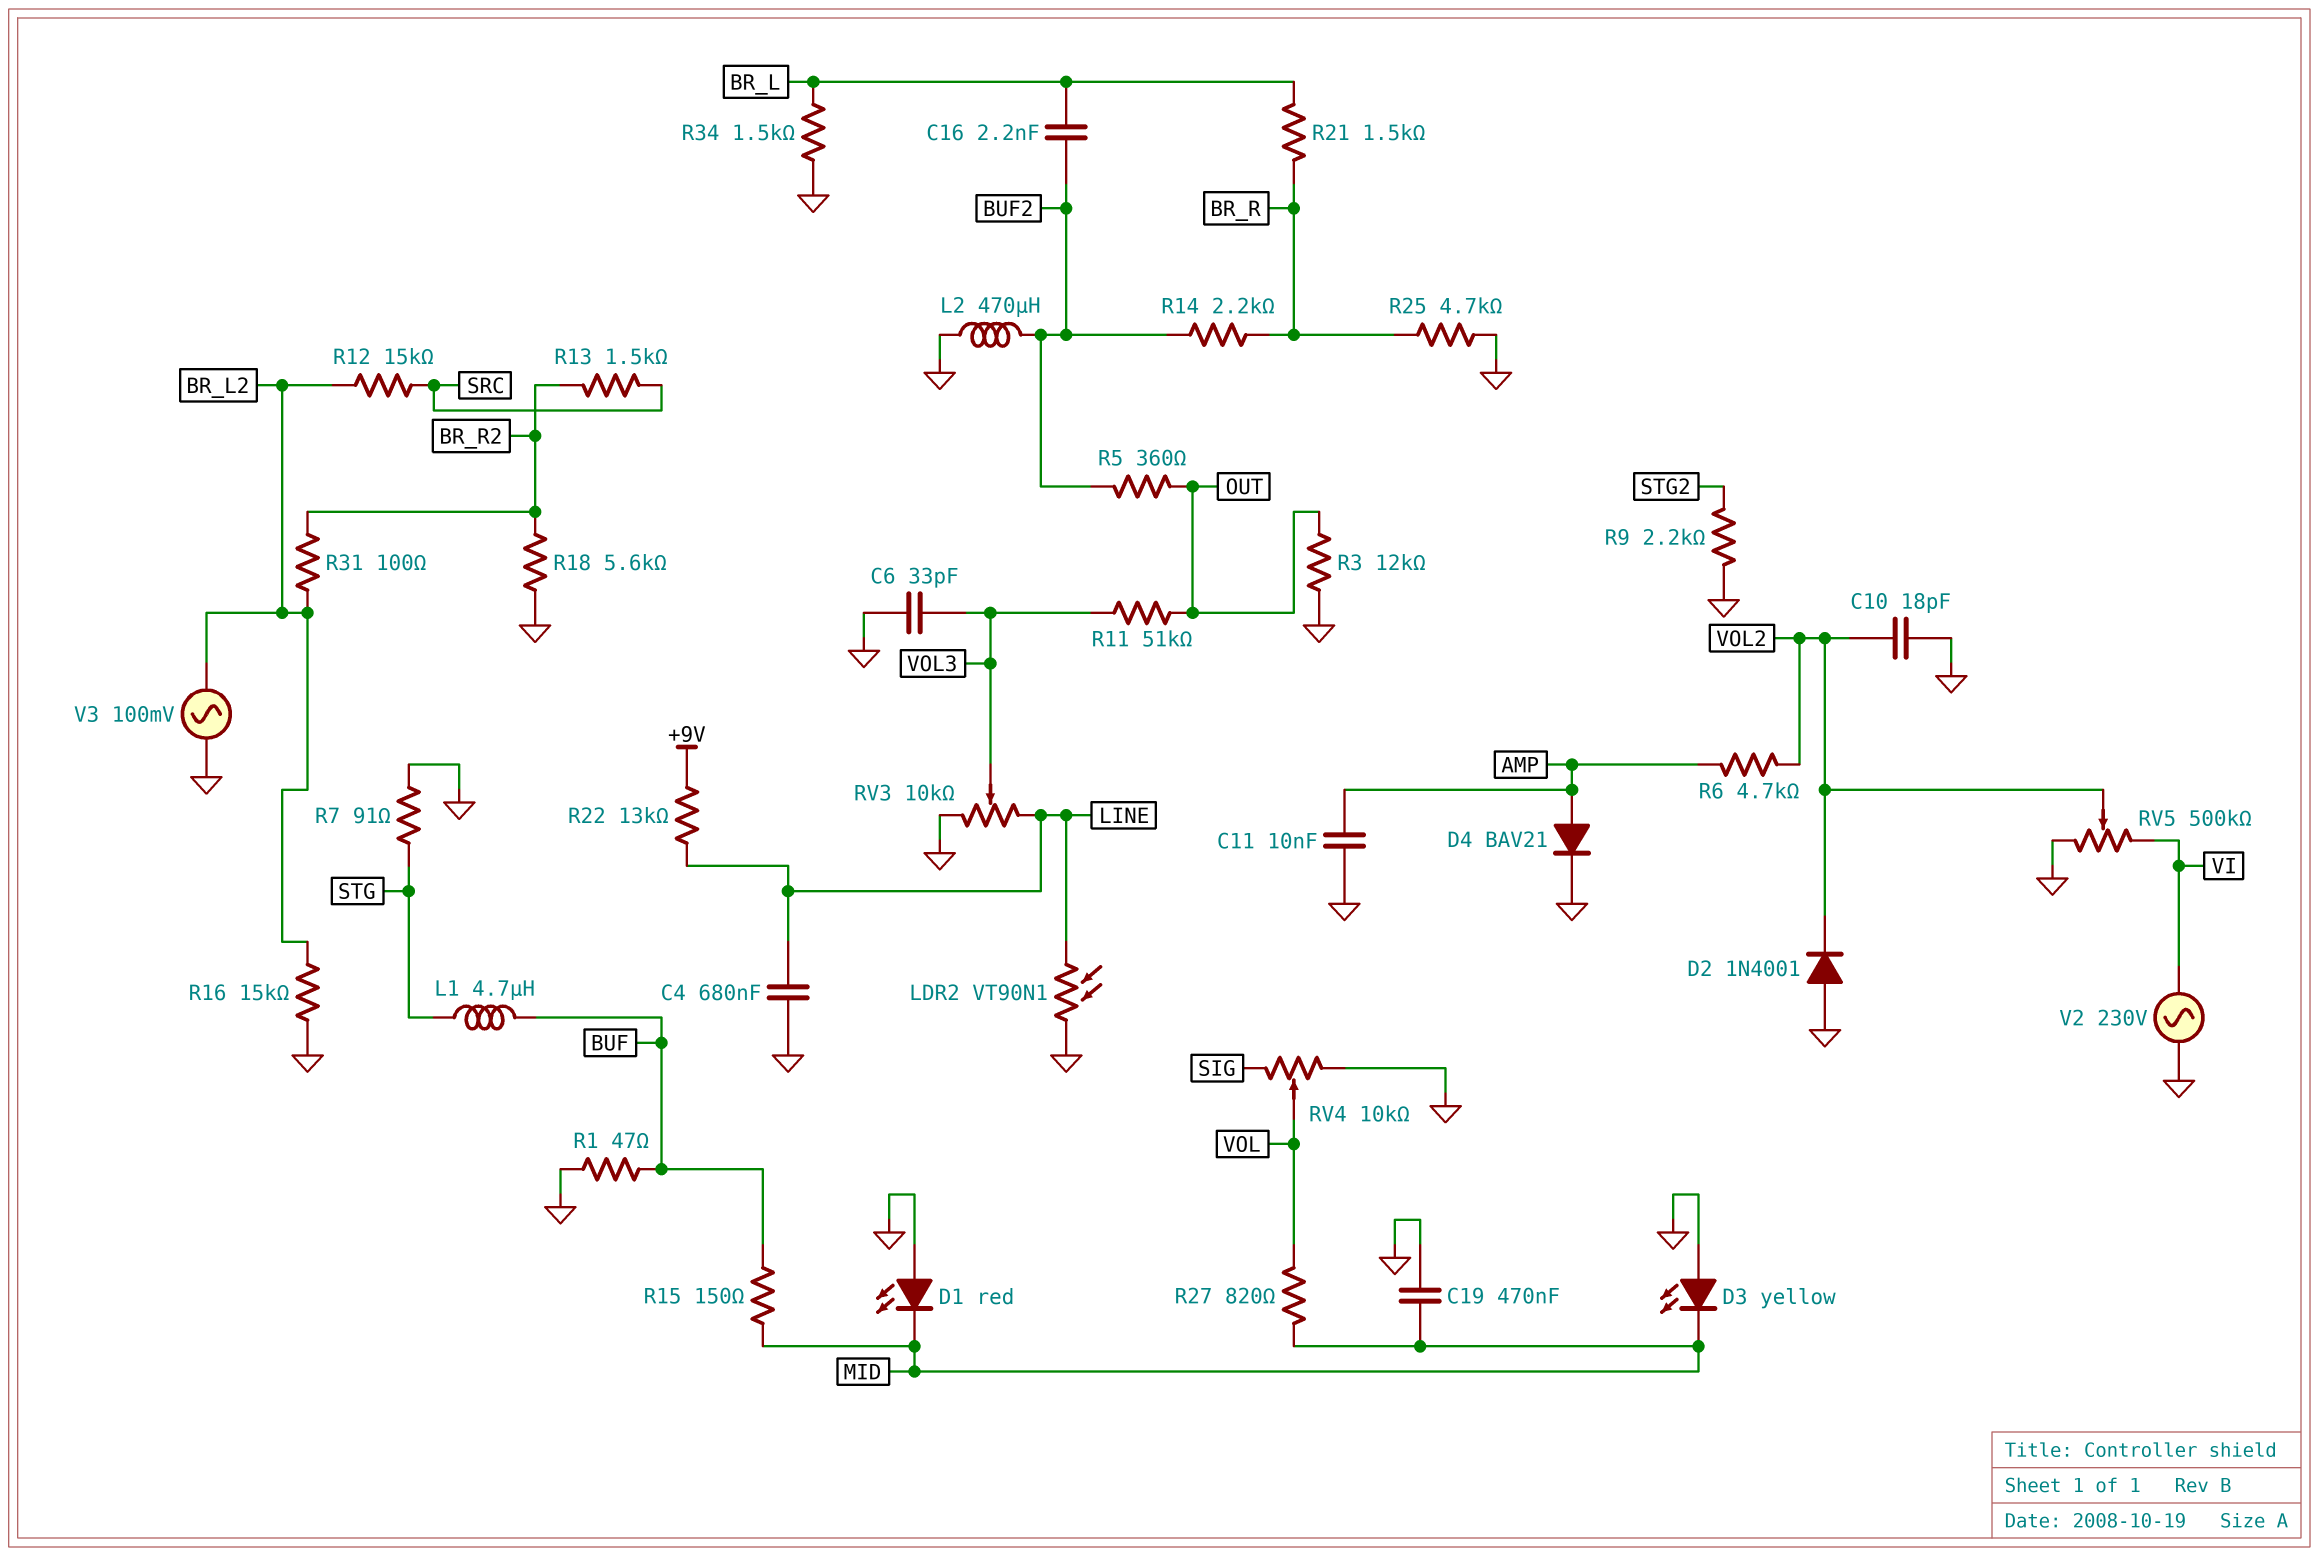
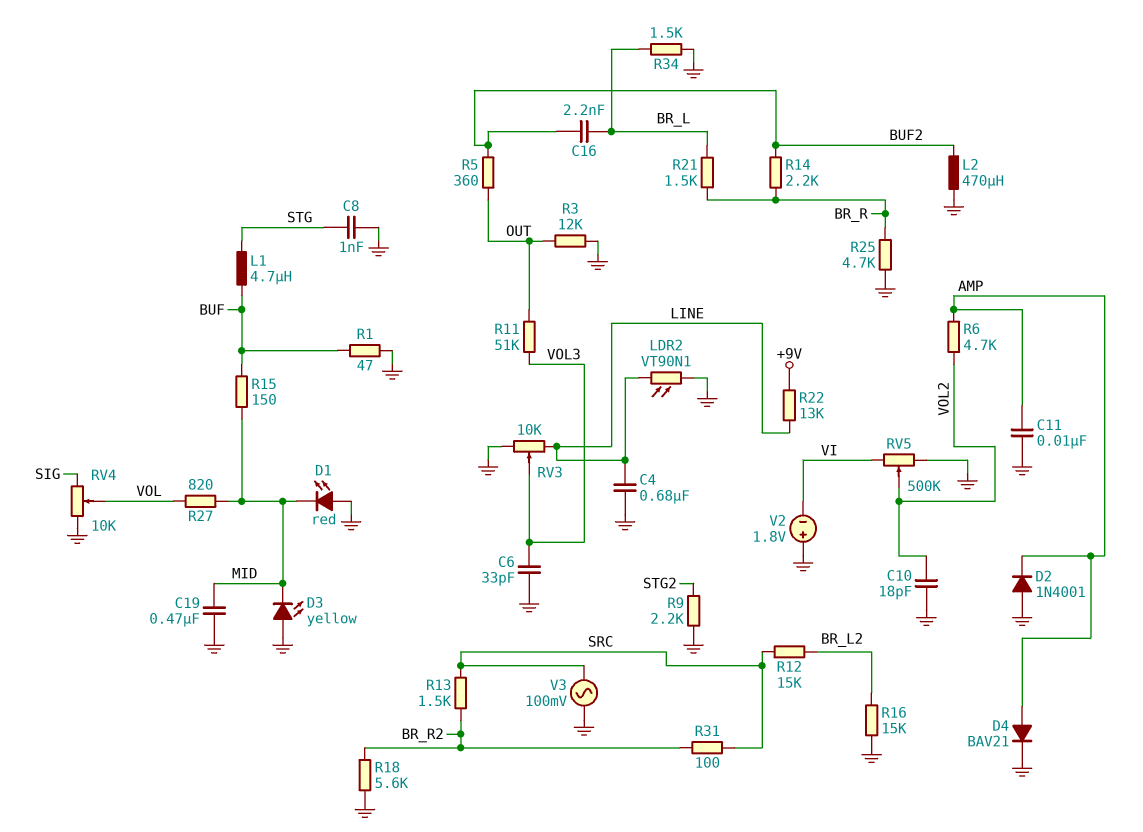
C8: none -> 1nF (GND, STG)
D2: diode 1N4001 (A GND, K VOL2) -> diode 1N4001 (A GND, K AMP)
R7: 91 (GND, STG) -> none
R31: 100 (BR_L2, BR_R2) -> 100 (BR_R2, SRC)
V2: AC 230V (GND, VI) -> 1.8V (plus GND, minus VI)
V3: AC 100mV (BR_L2, GND) -> AC 100mV (GND, SRC)

